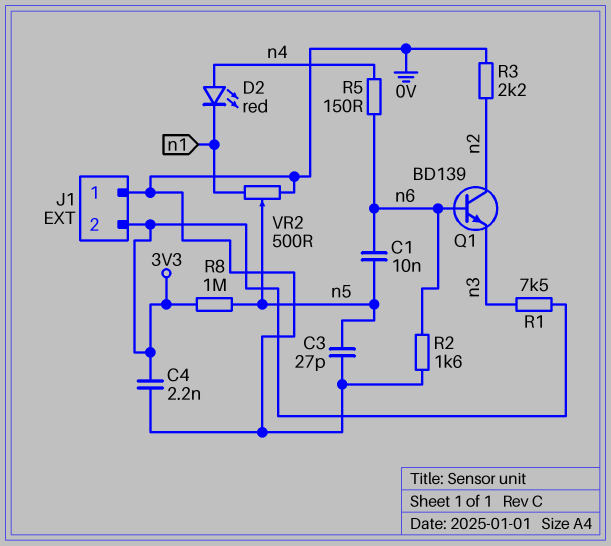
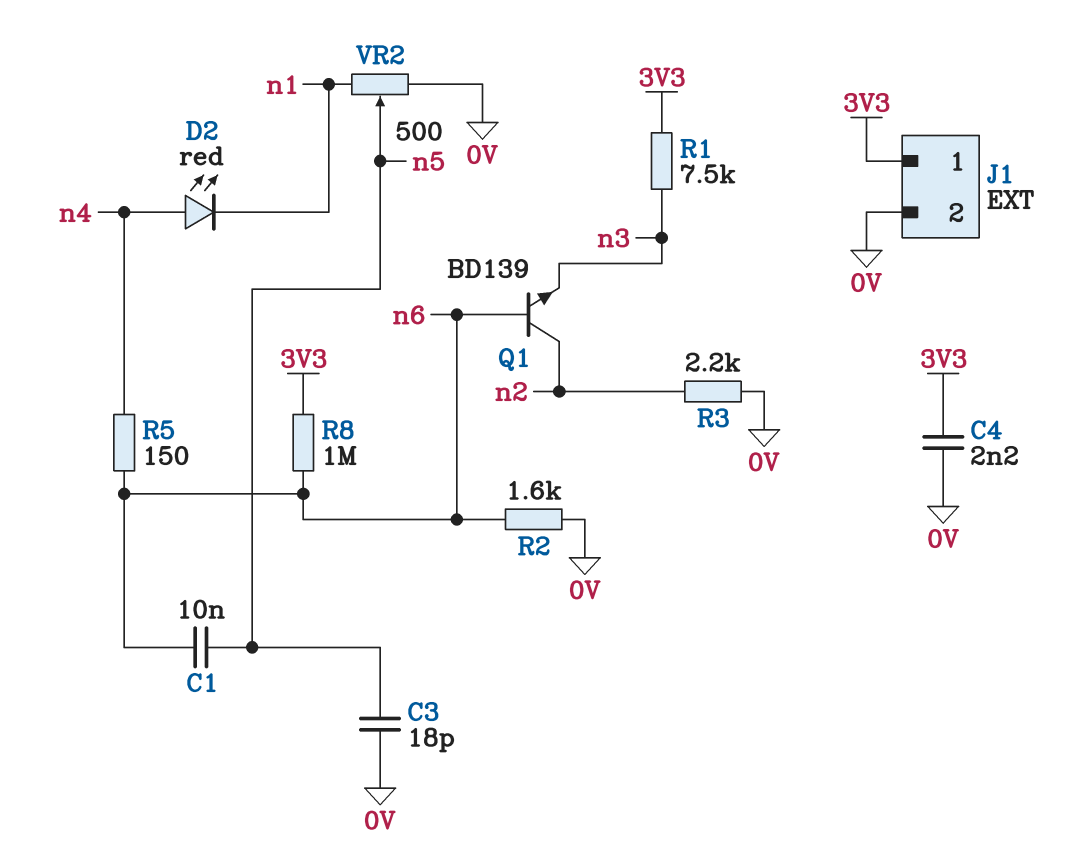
C3: 27pF (0V, n5) -> 18pF (0V, n5)
J1 pin 1: 0V -> 3V3
J1 pin 2: 3V3 -> 0V
R8: 1M (3V3, n5) -> 1M (3V3, n6)

